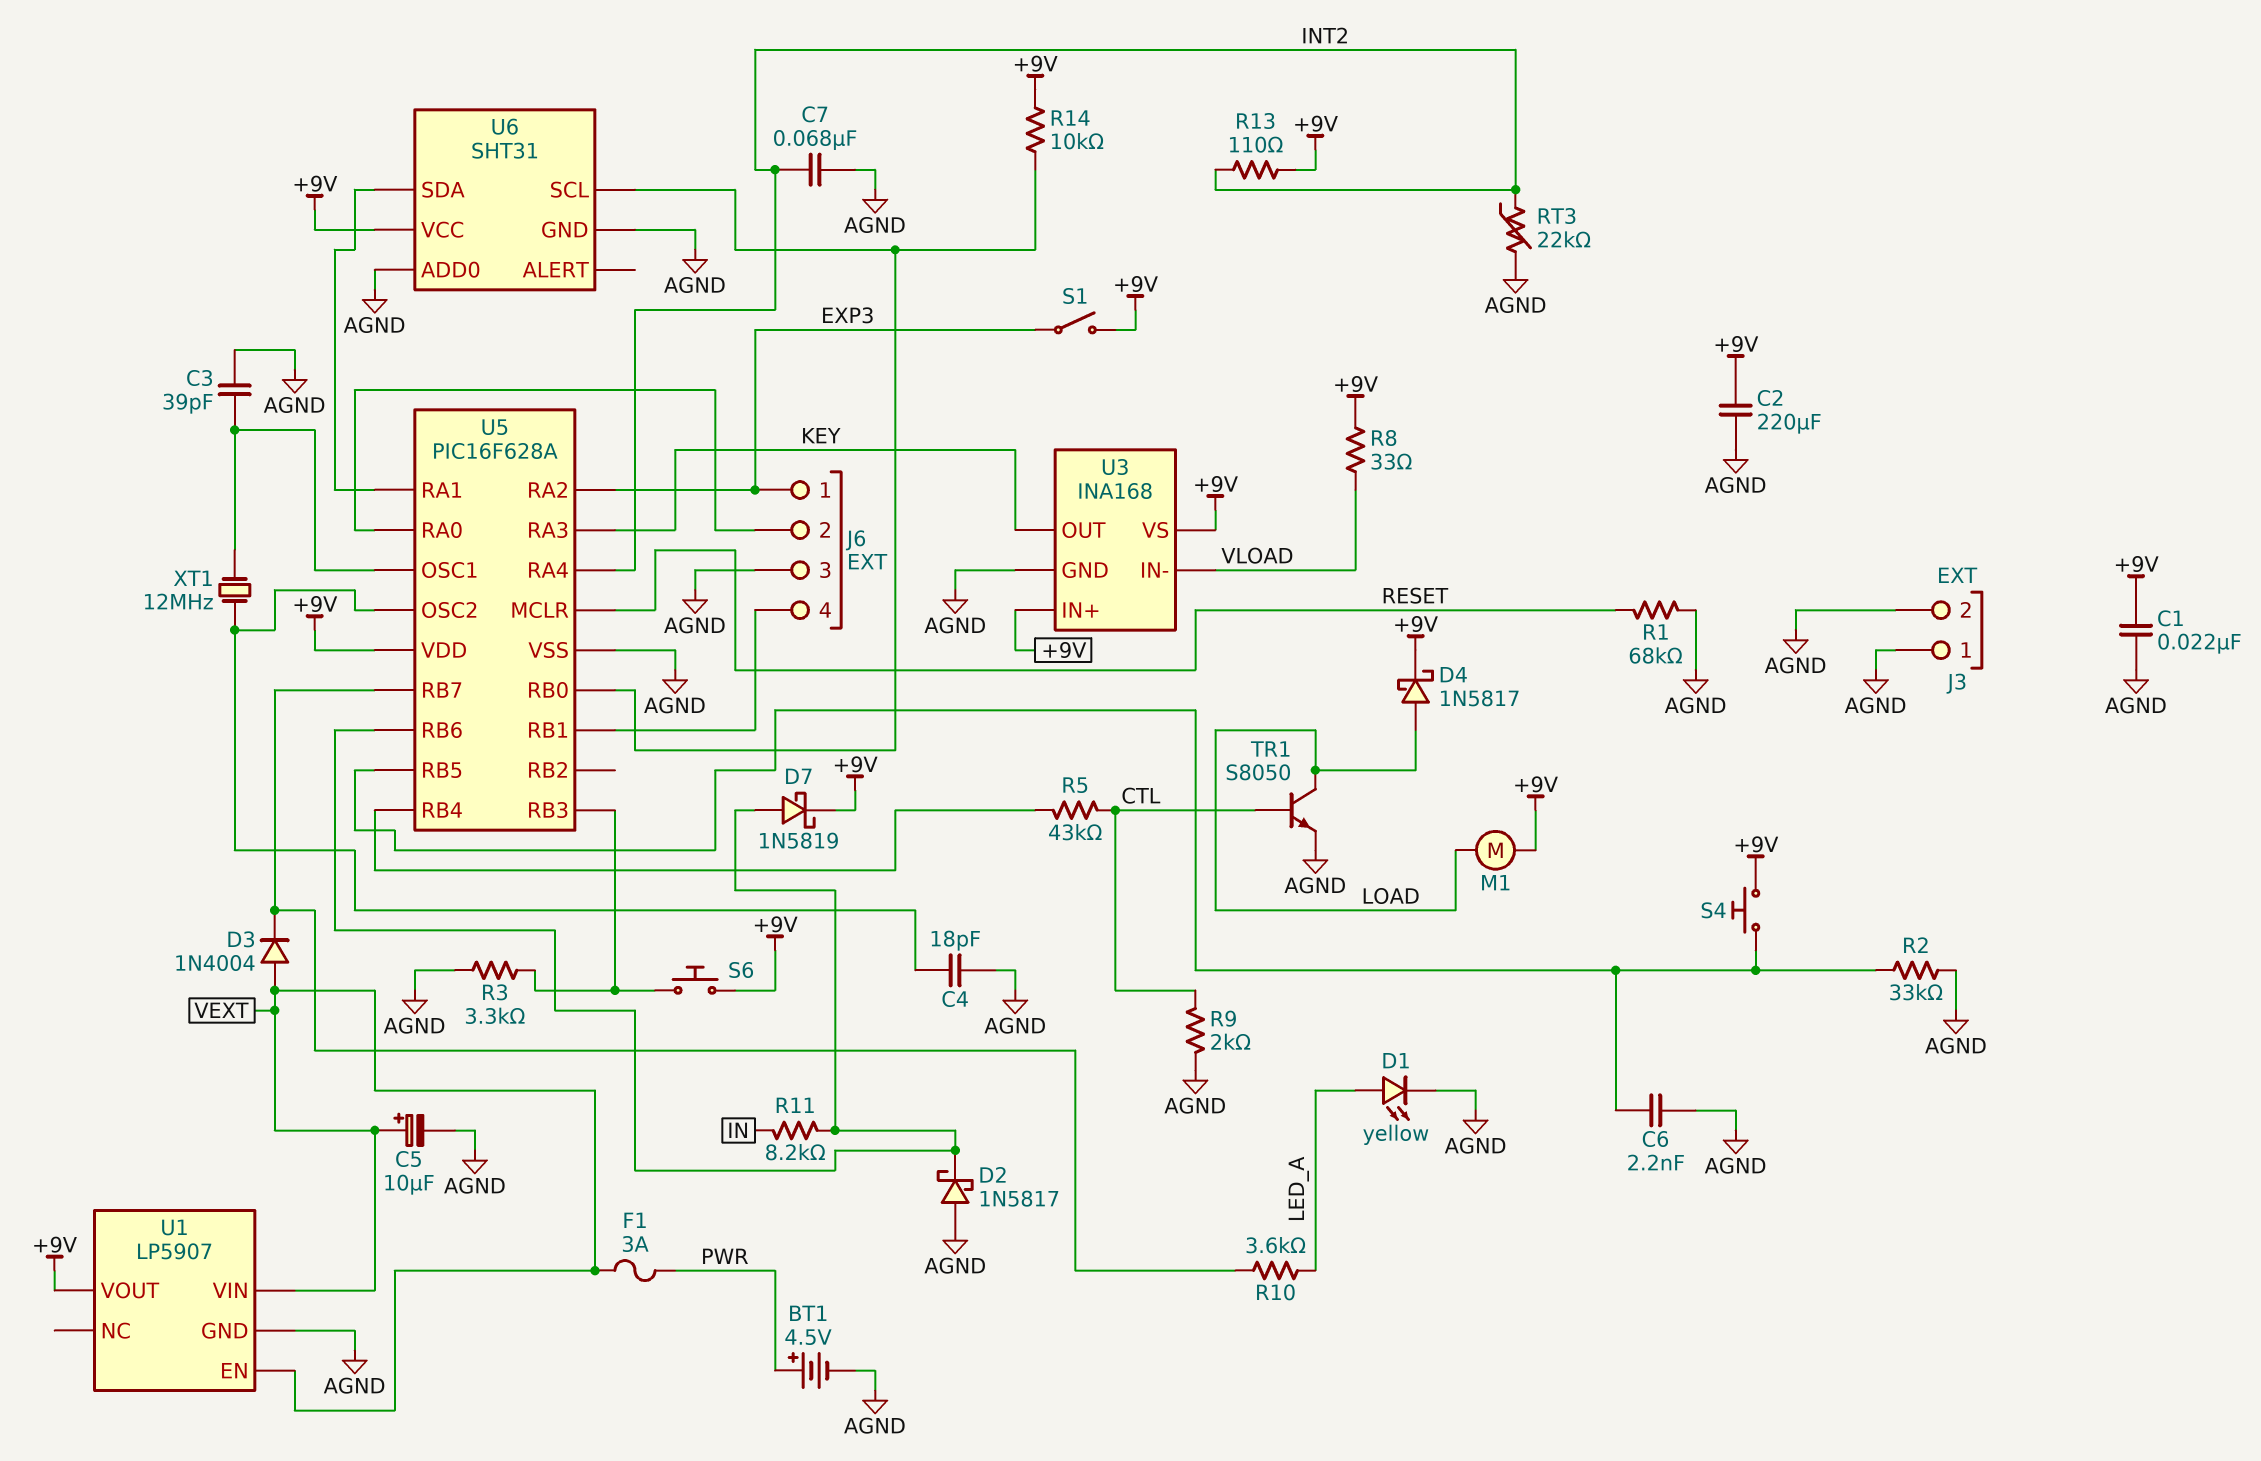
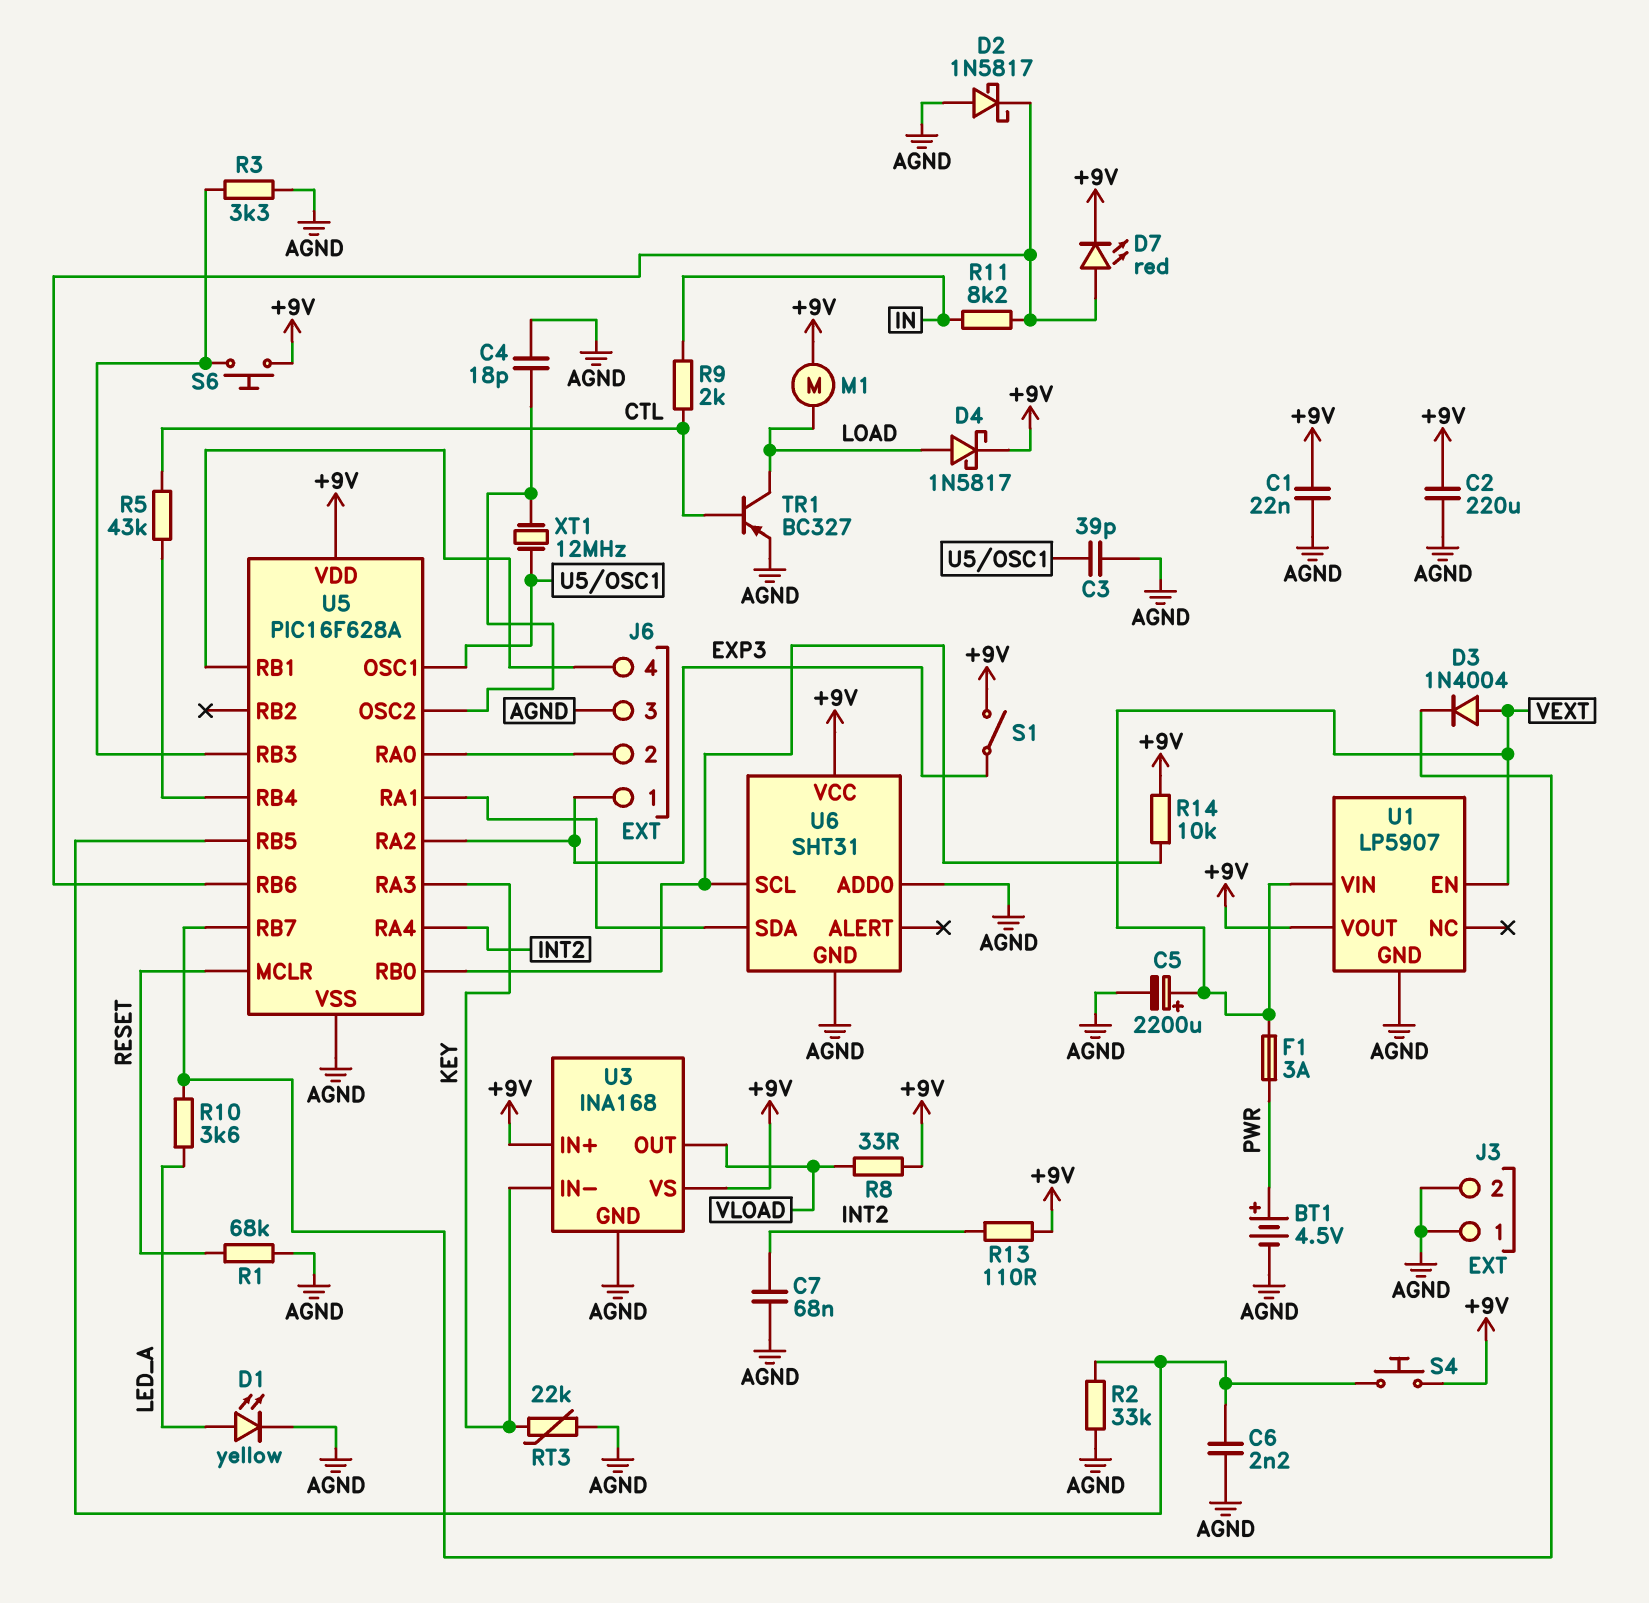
C5: 10uF (plus VEXT, minus AGND) -> 2200uF (plus VEXT, minus AGND)
D7: schottky 1N5819 (A U5/RB6, K +9V) -> LED red (A U5/RB6, K +9V)
R9: 2k (AGND, CTL) -> 2k (CTL, IN)
RT3: 22k (AGND, INT2) -> 22k (AGND, KEY)
TR1: NPN S8050 (B CTL, C LOAD, E AGND) -> PNP BC327 (B CTL, C LOAD, E AGND)
U3 pin IN-: VLOAD -> KEY
U3 pin OUT: KEY -> VLOAD

